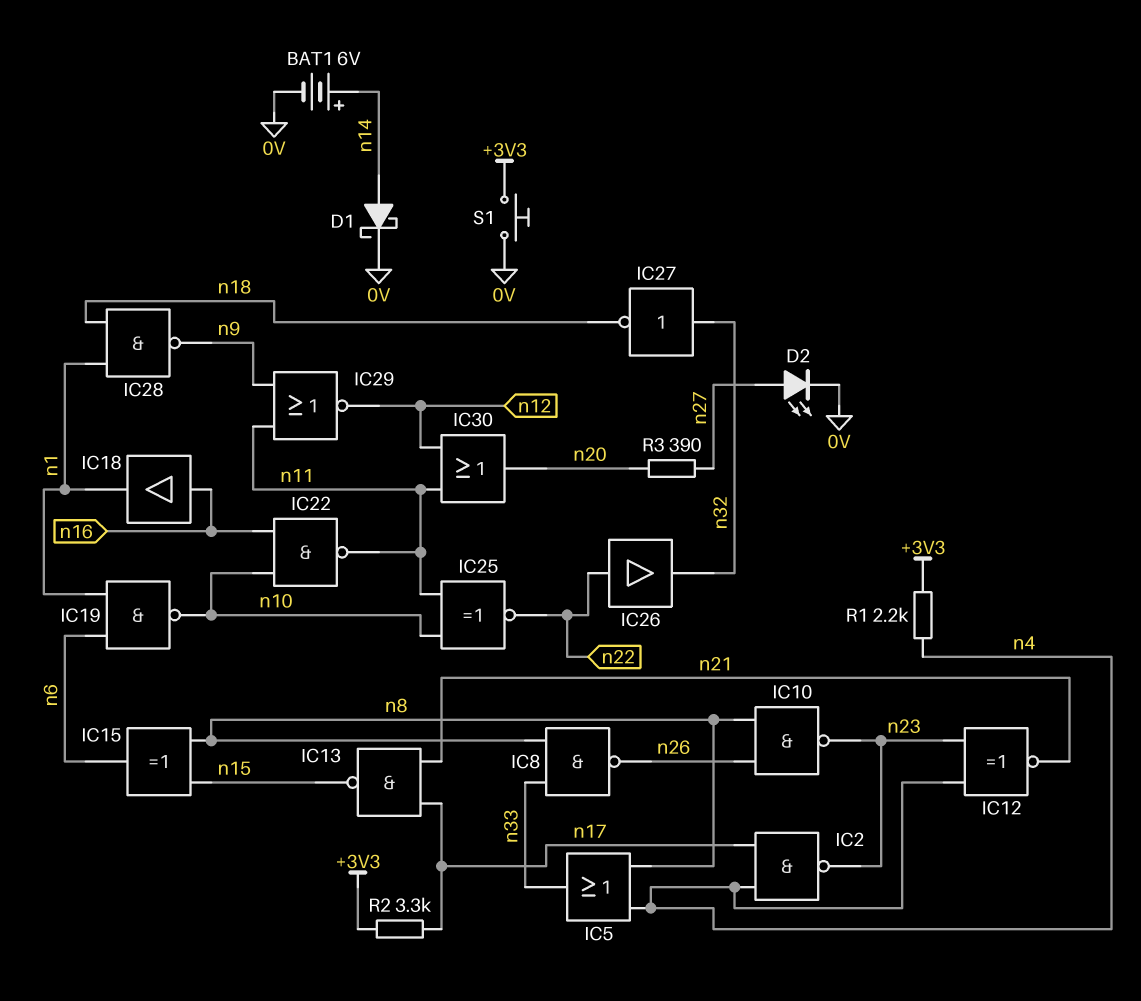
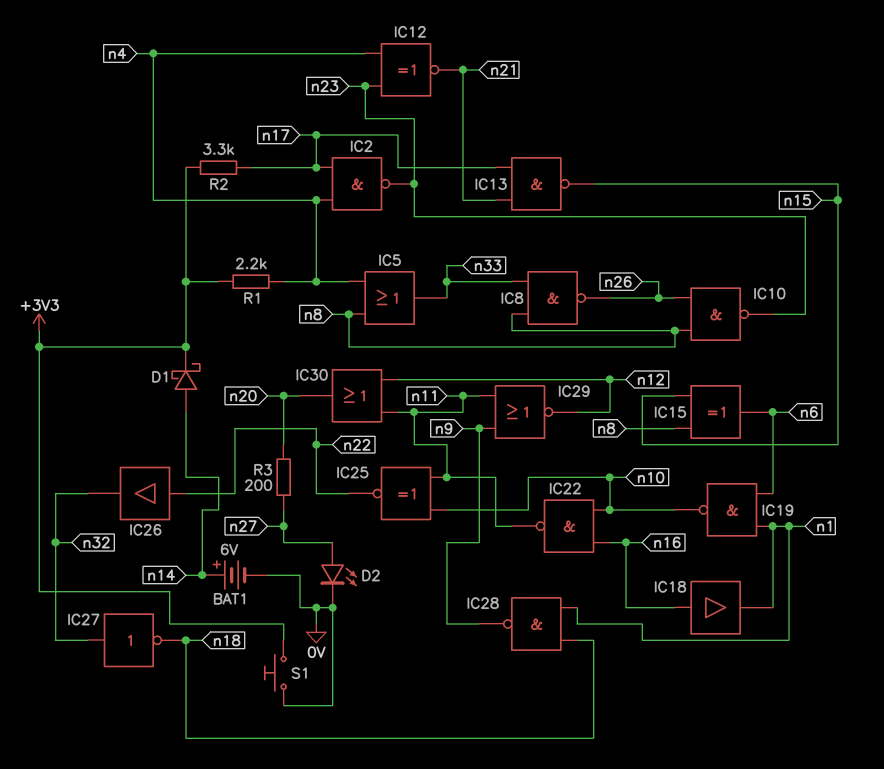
D1: schottky (A n14, K 0V) -> schottky (A n14, K +3V3)
R3: 390 (n20, n27) -> 200 (n20, n27)

